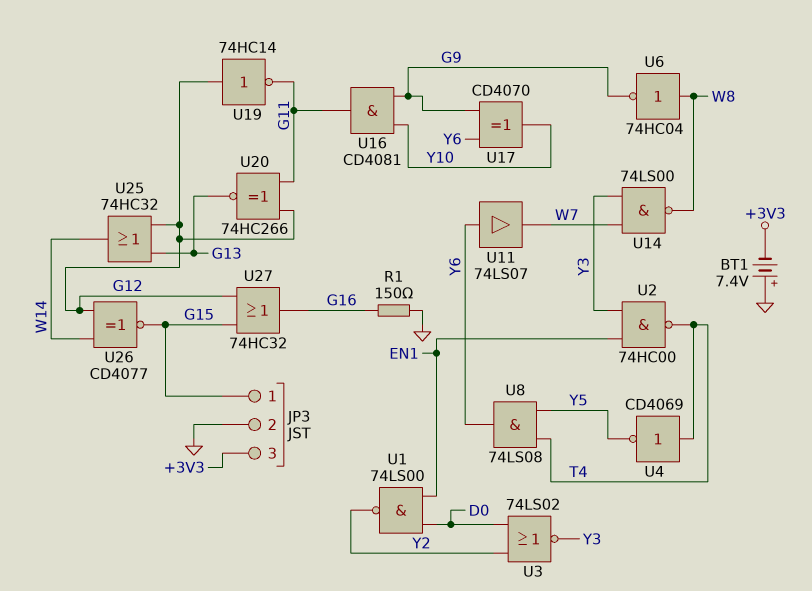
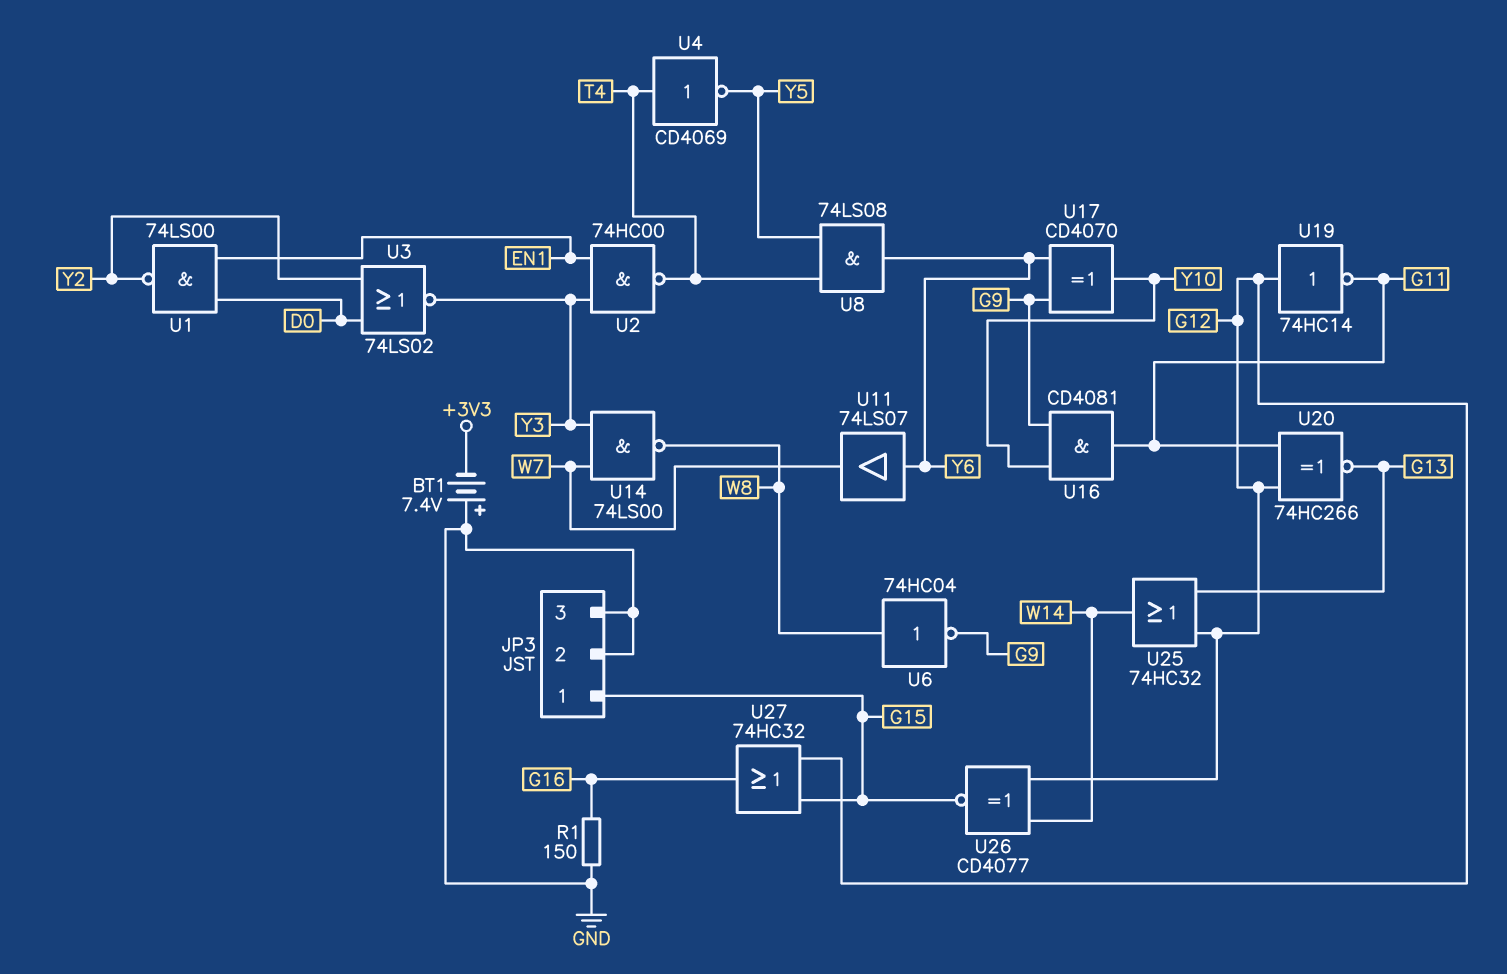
JP3 pin 3: +3V3 -> GND

